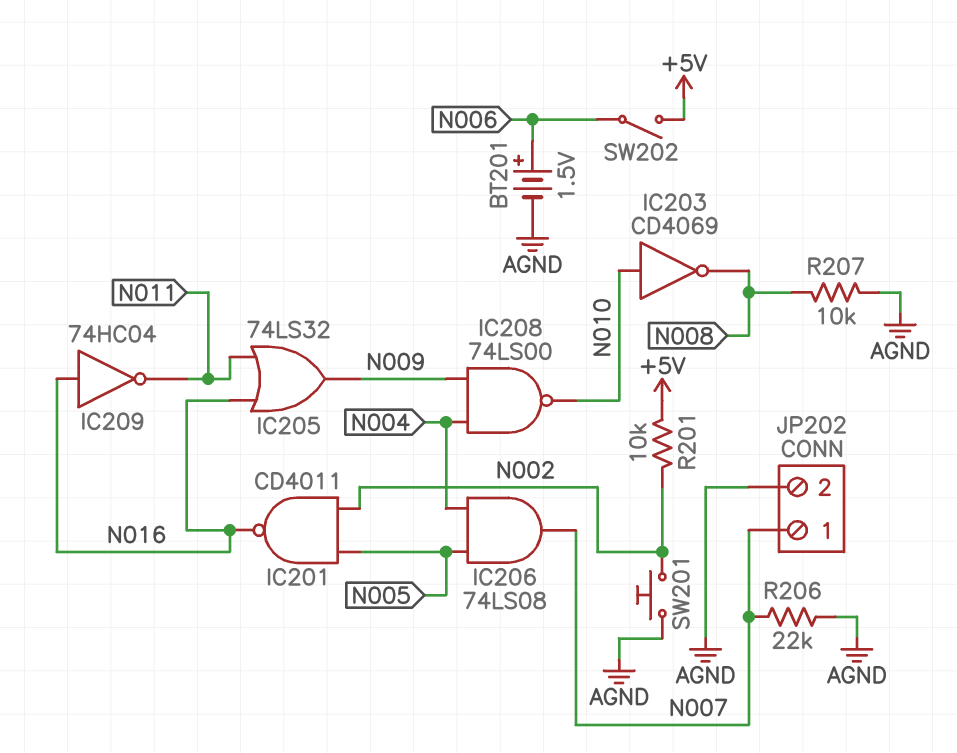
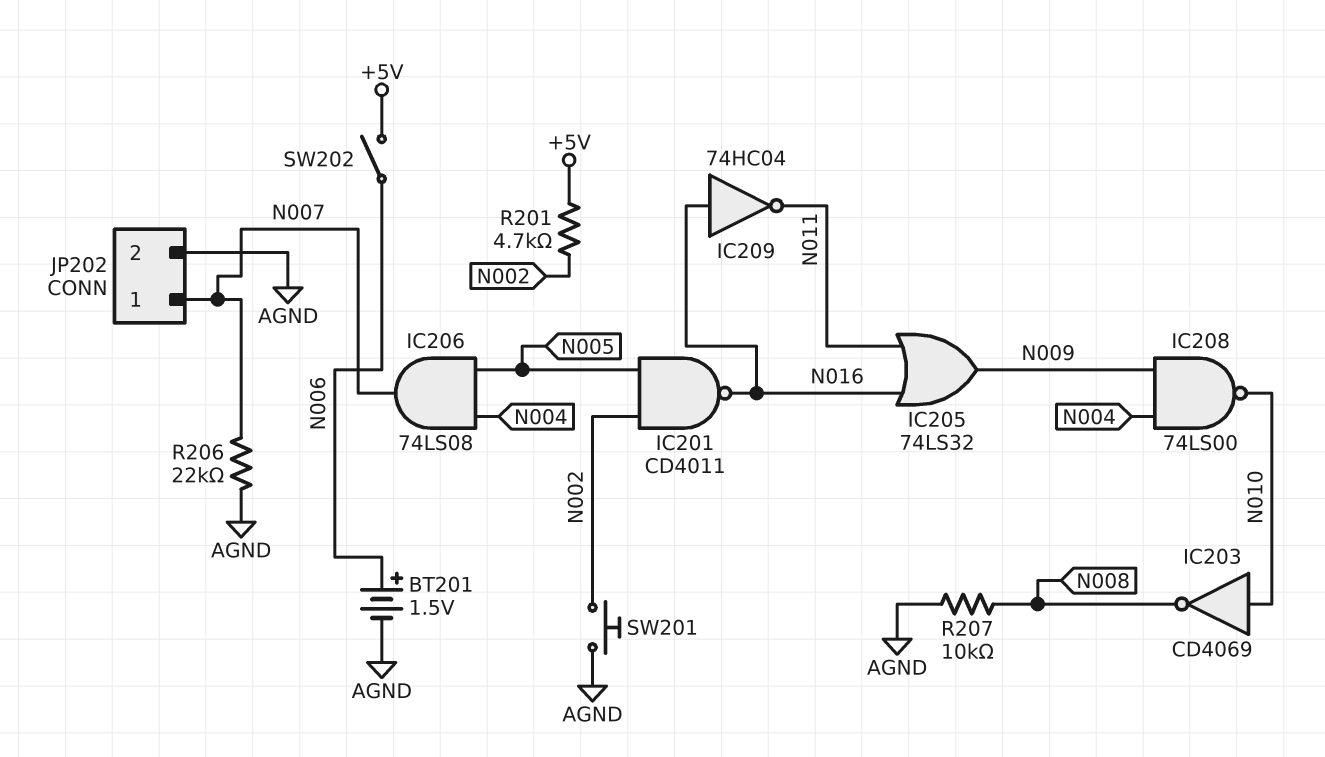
R201: 10k (+5V, N002) -> 4.7k (+5V, N002)

